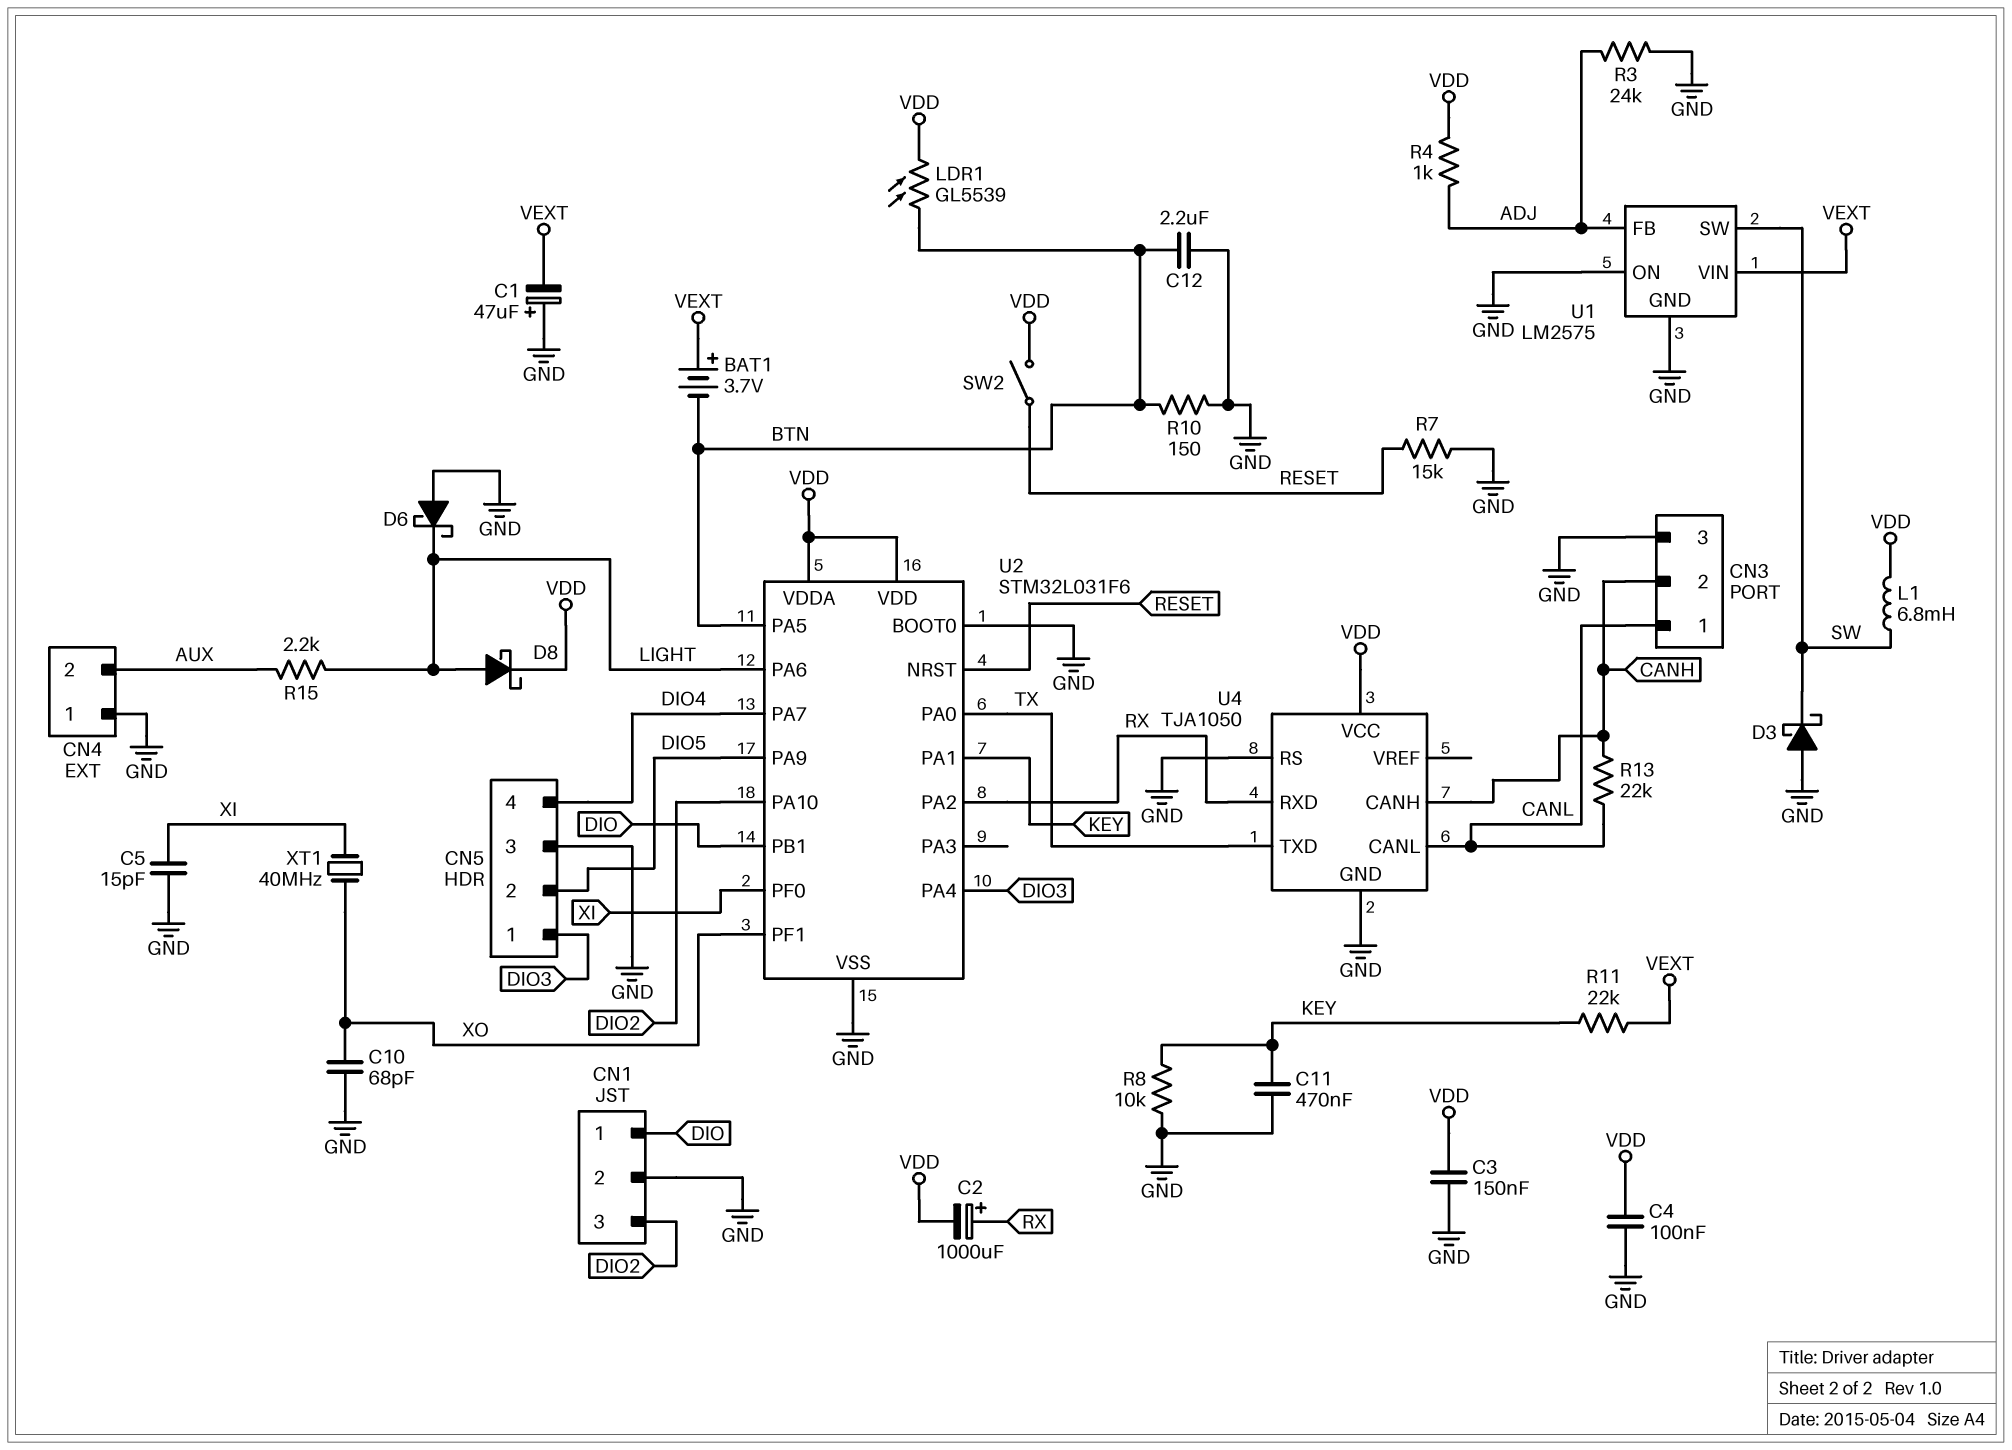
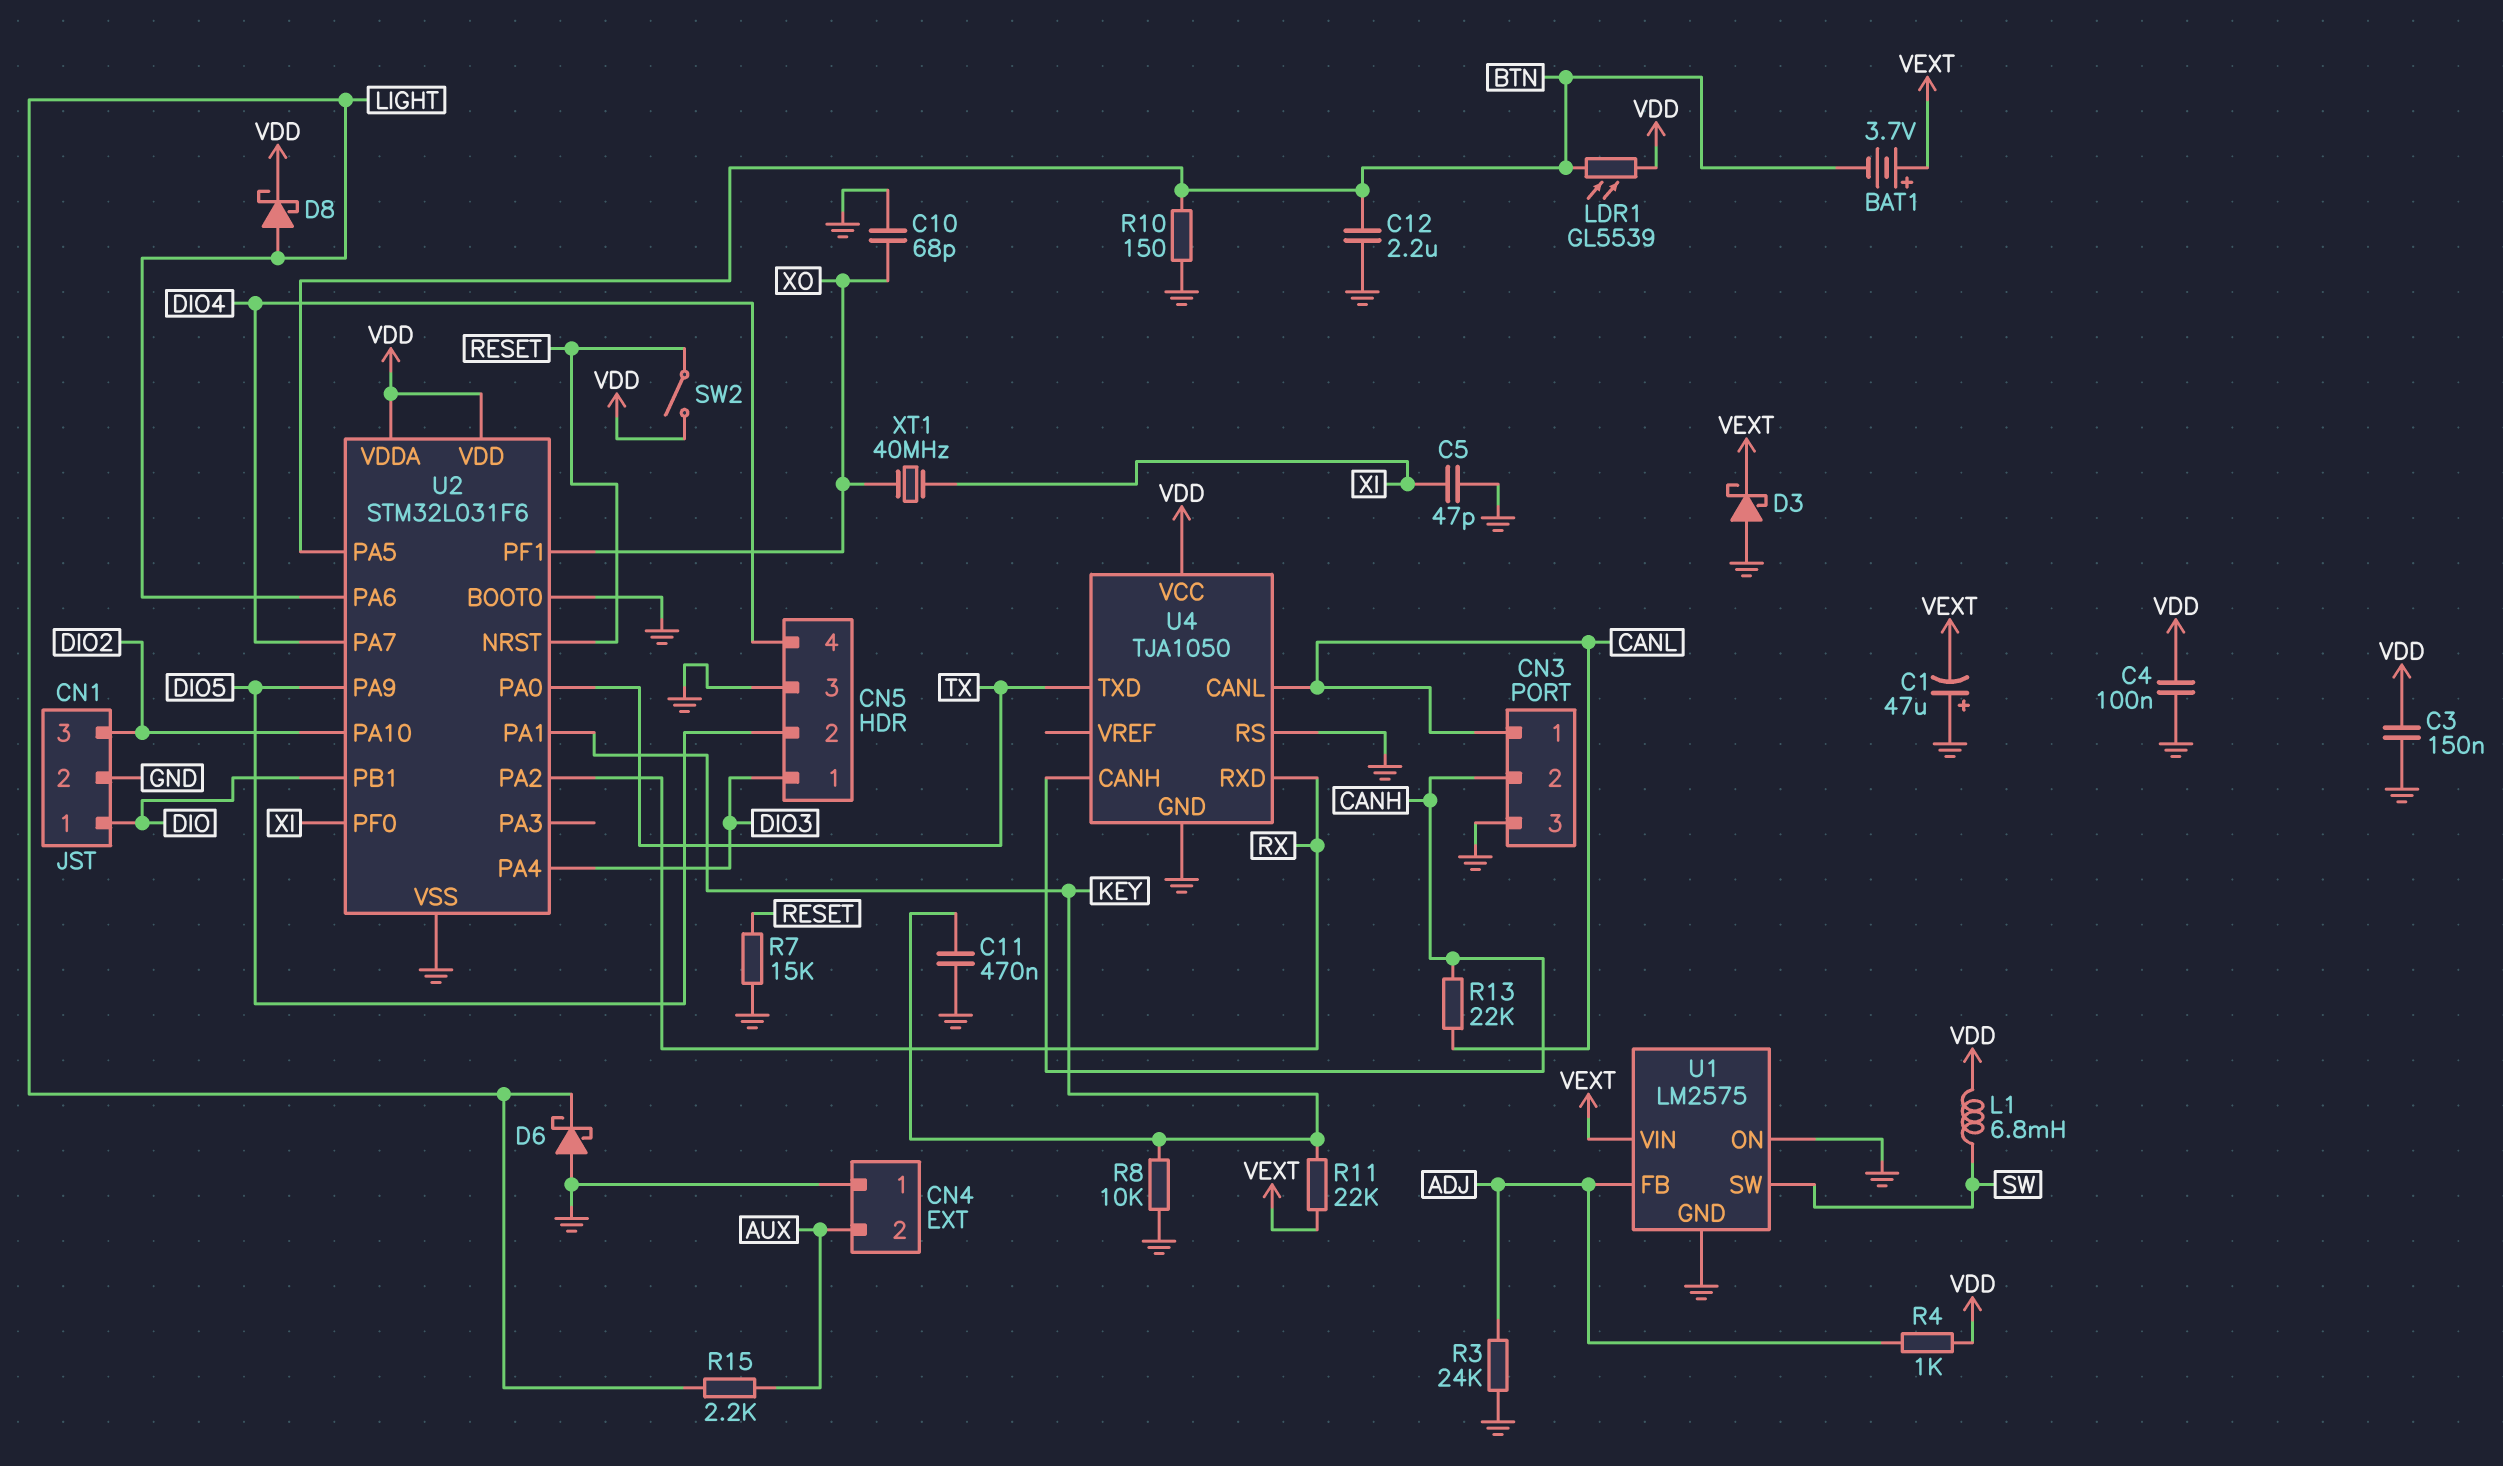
C2: 1000uF (plus RX, minus VDD) -> none
C5: 15pF (GND, XI) -> 47pF (GND, XI)
D3: schottky (A GND, K SW) -> schottky (A GND, K VEXT)

